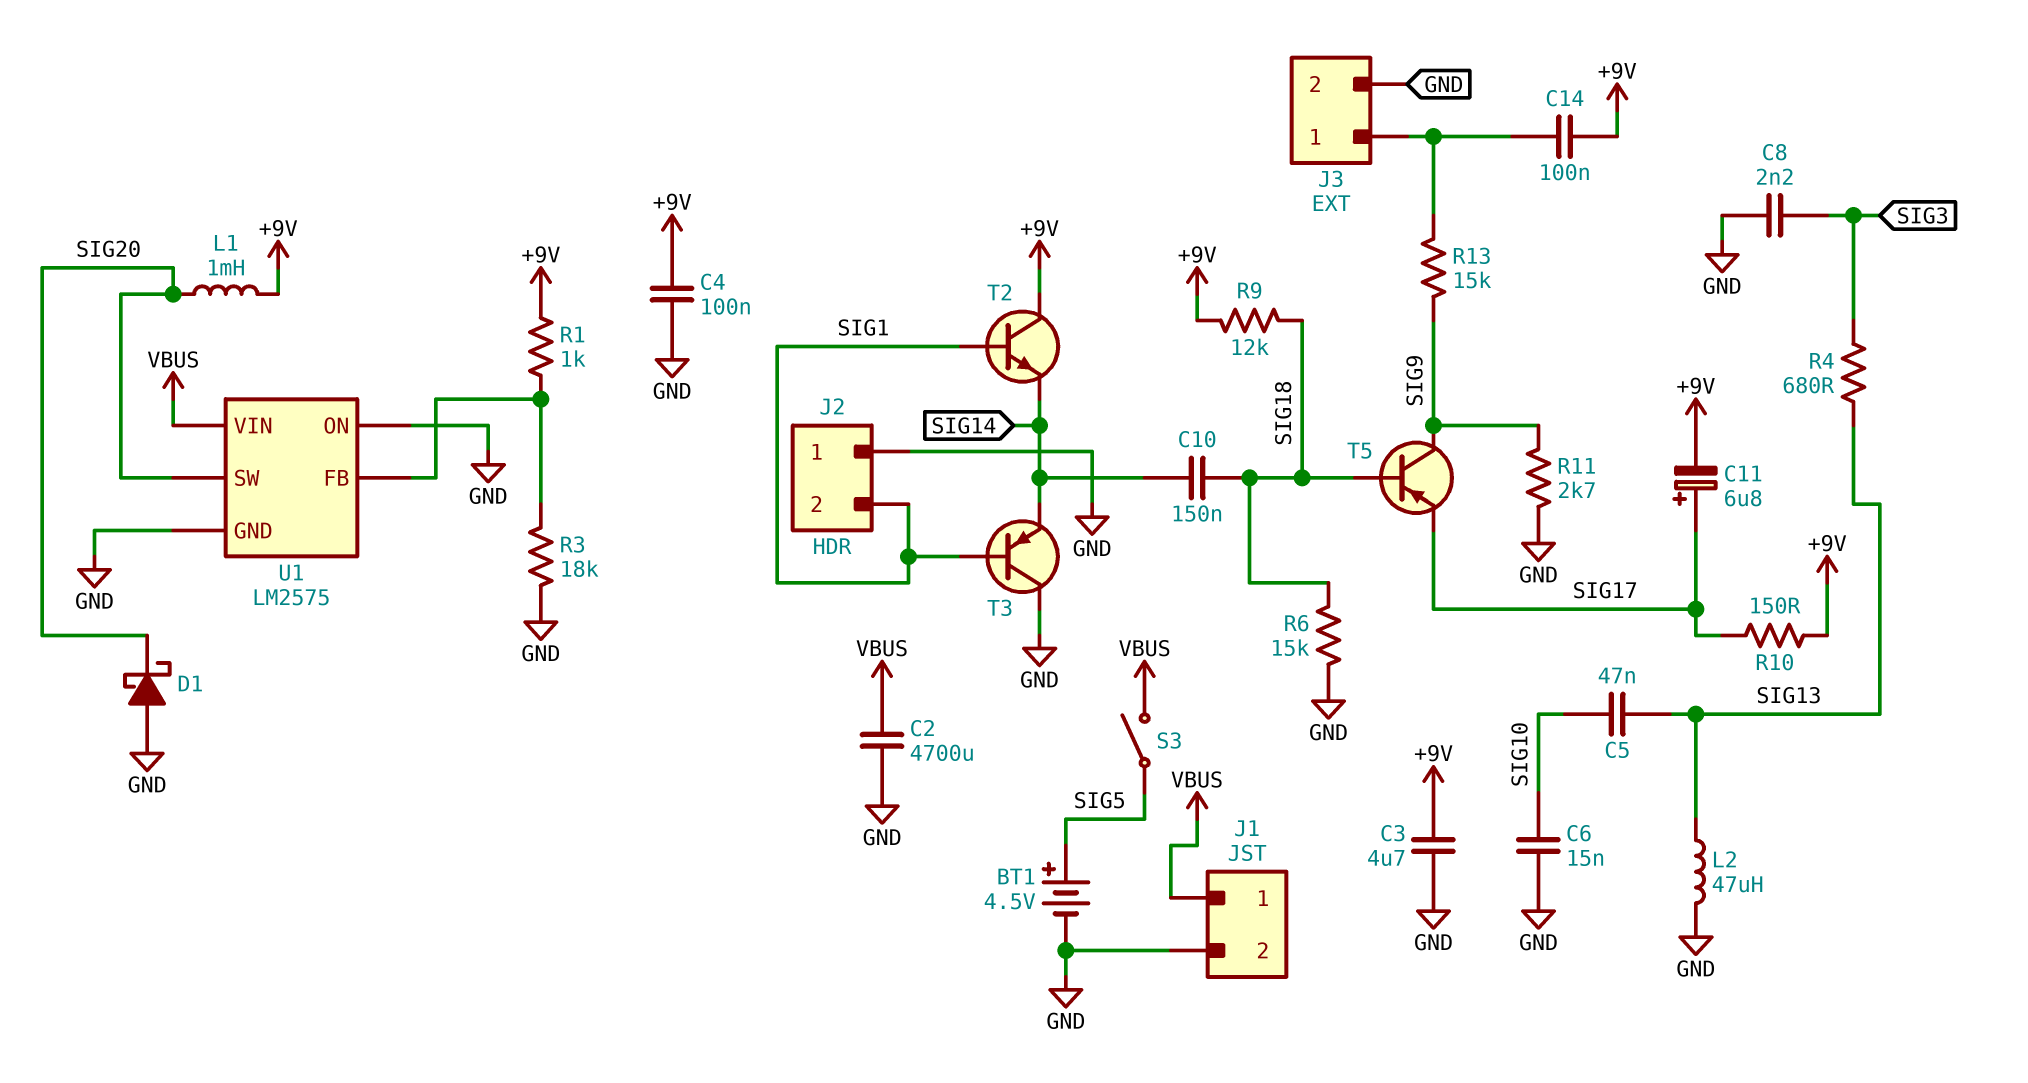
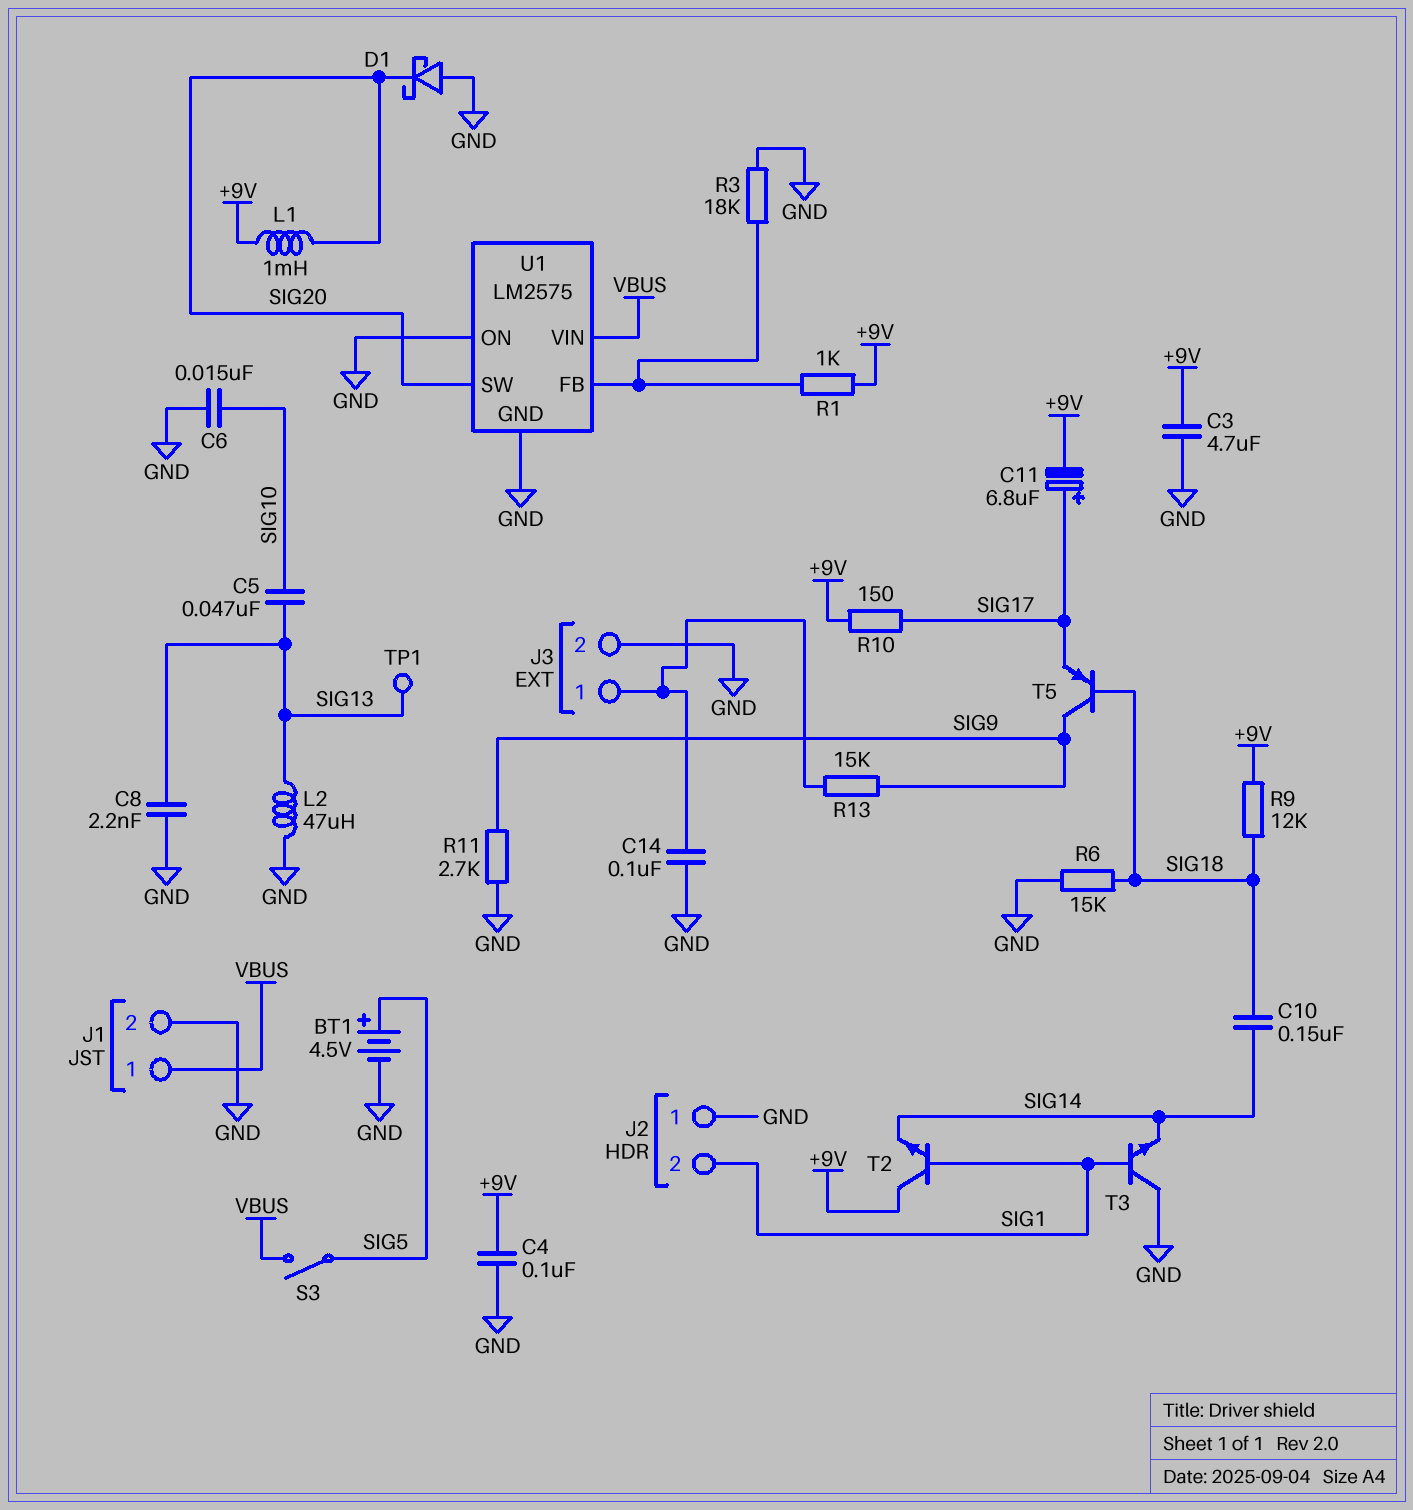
C2: 4700uF (GND, VBUS) -> none
C8: 2.2nF (GND, SIG3) -> 2.2nF (GND, SIG13)
C14: 100nF (+9V, J3/1) -> 100nF (GND, J3/1)
R4: 680 (SIG3, SIG13) -> none
T3: PNP (B SIG1, C GND, E SIG14) -> NPN (B SIG1, C GND, E SIG14)
TP1: none -> test point (SIG13)

